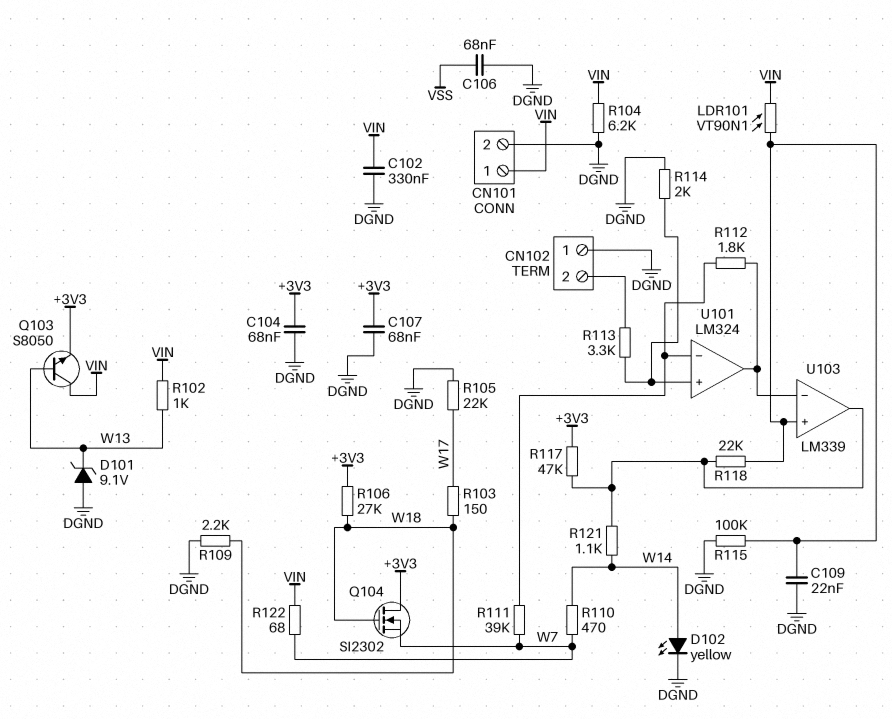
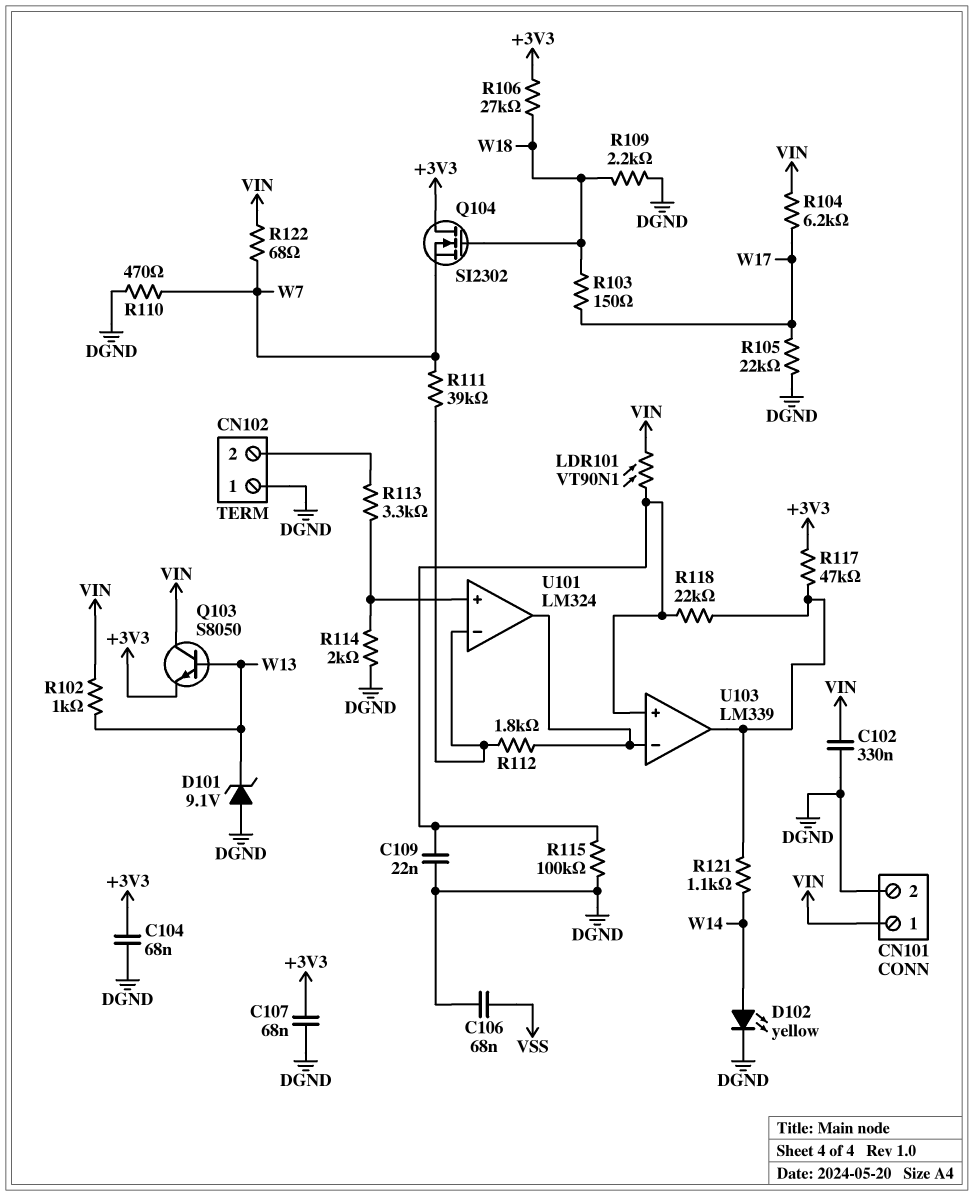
R104: 6.2k (DGND, VIN) -> 6.2k (VIN, W17)
R110: 470 (W7, W14) -> 470 (DGND, W7)

